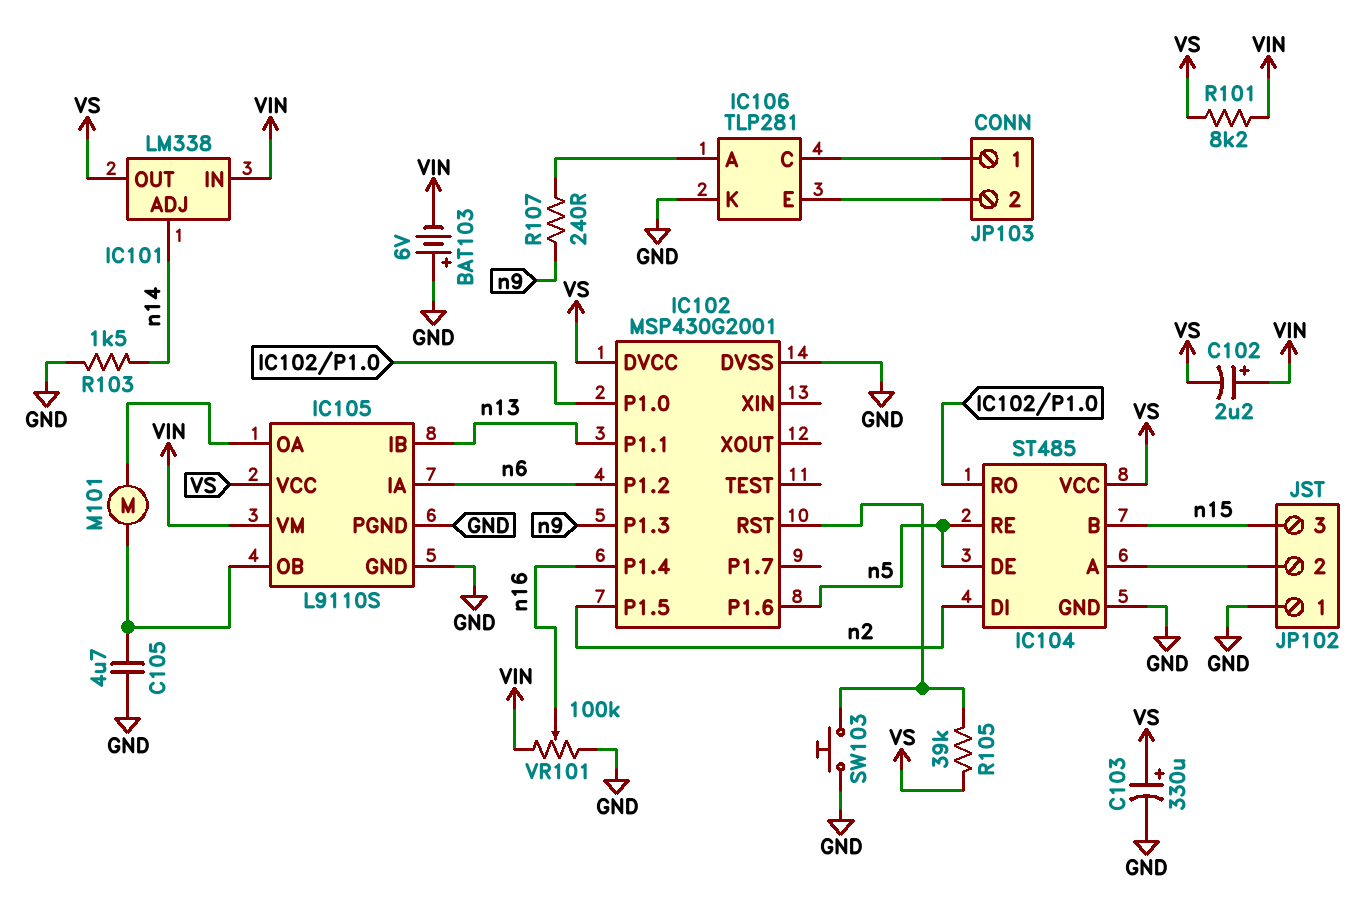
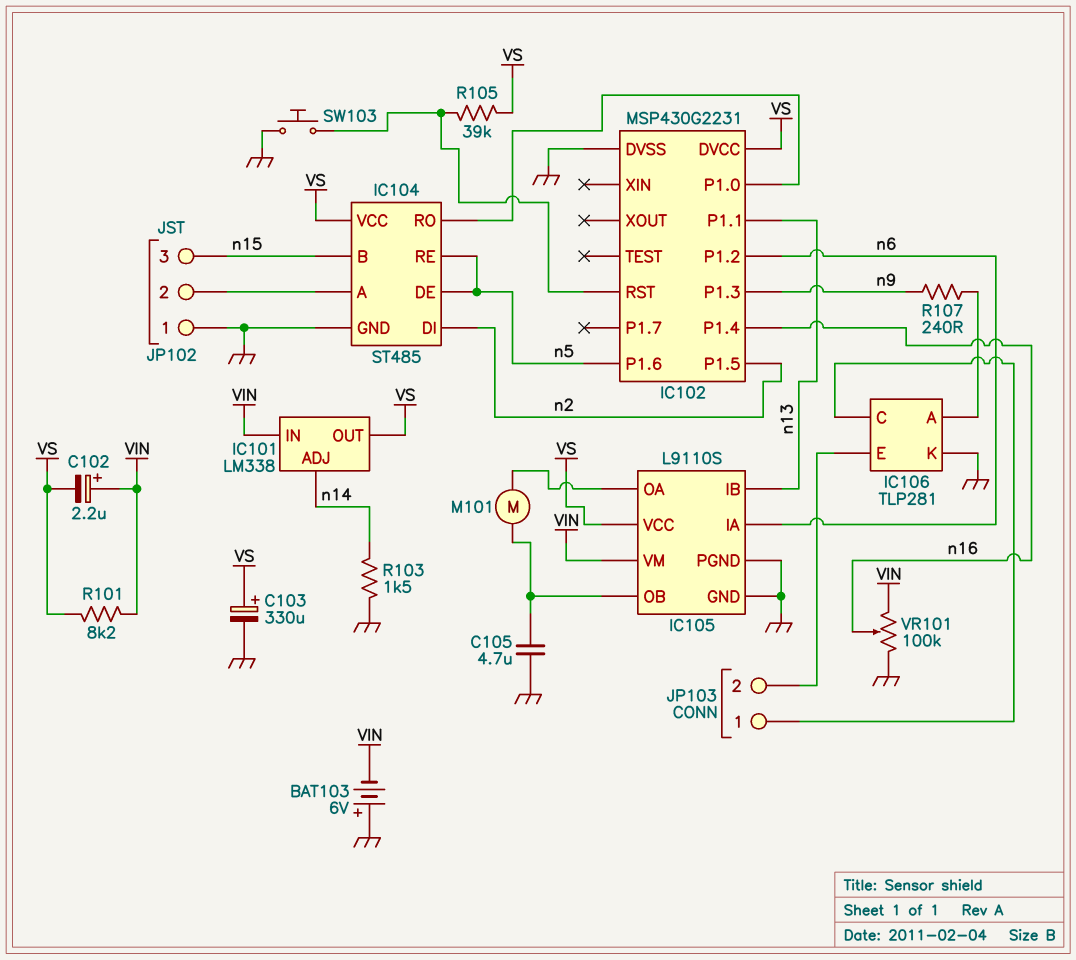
IC102: MSP430G2001 -> MSP430G2231

